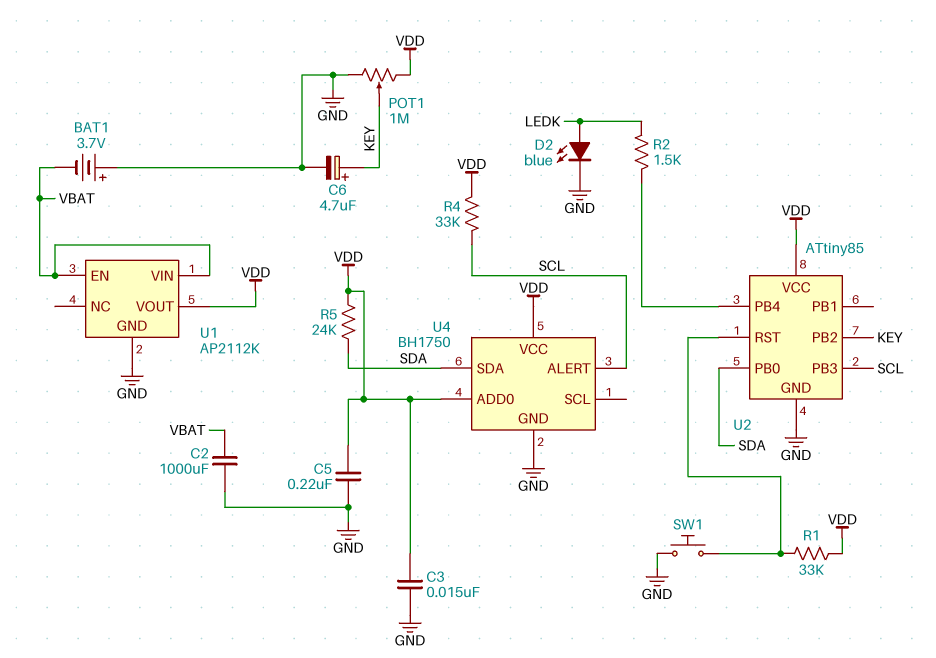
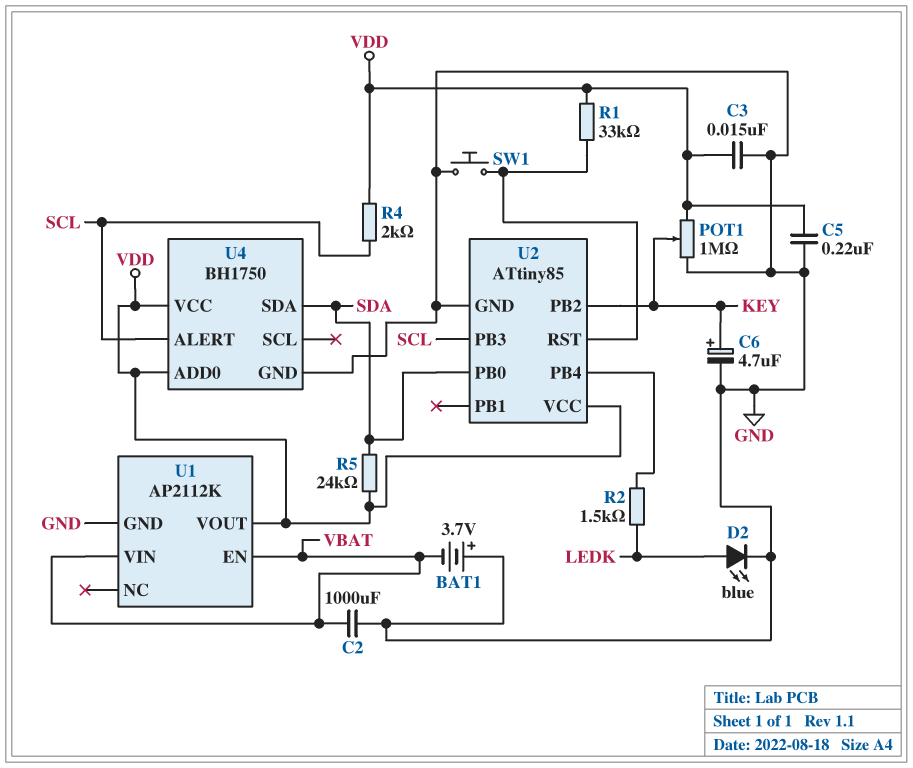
R4: 33k (SCL, VDD) -> 2k (SCL, VDD)

